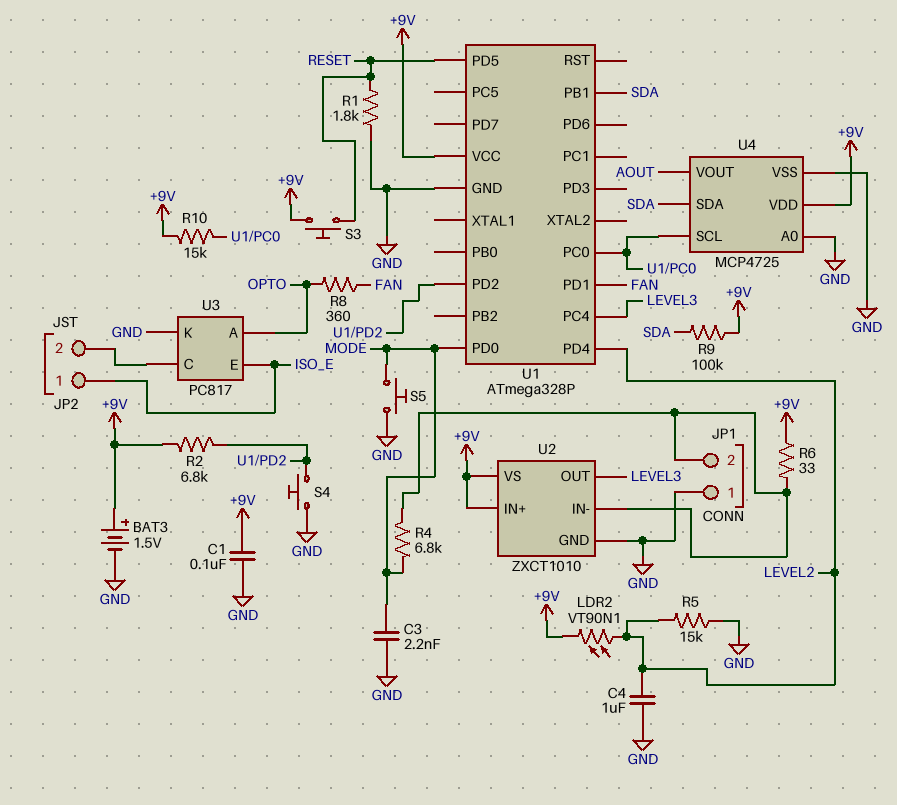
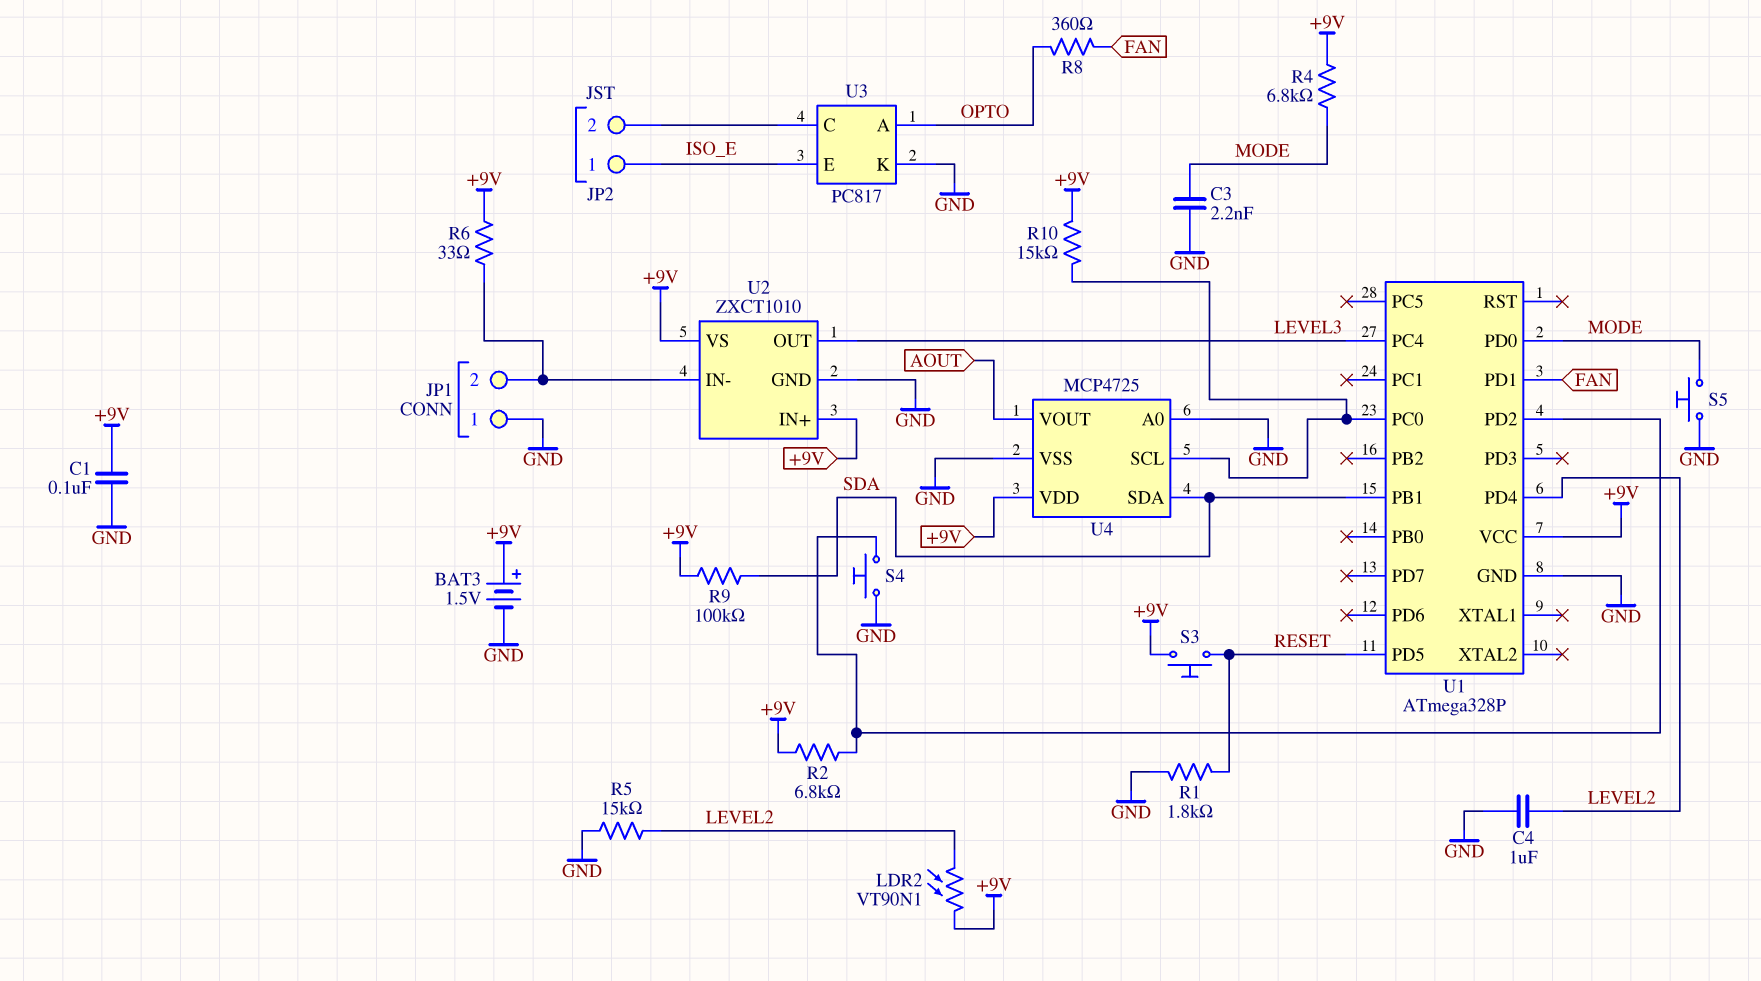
R4: 6.8k (JP1/2, MODE) -> 6.8k (+9V, MODE)

